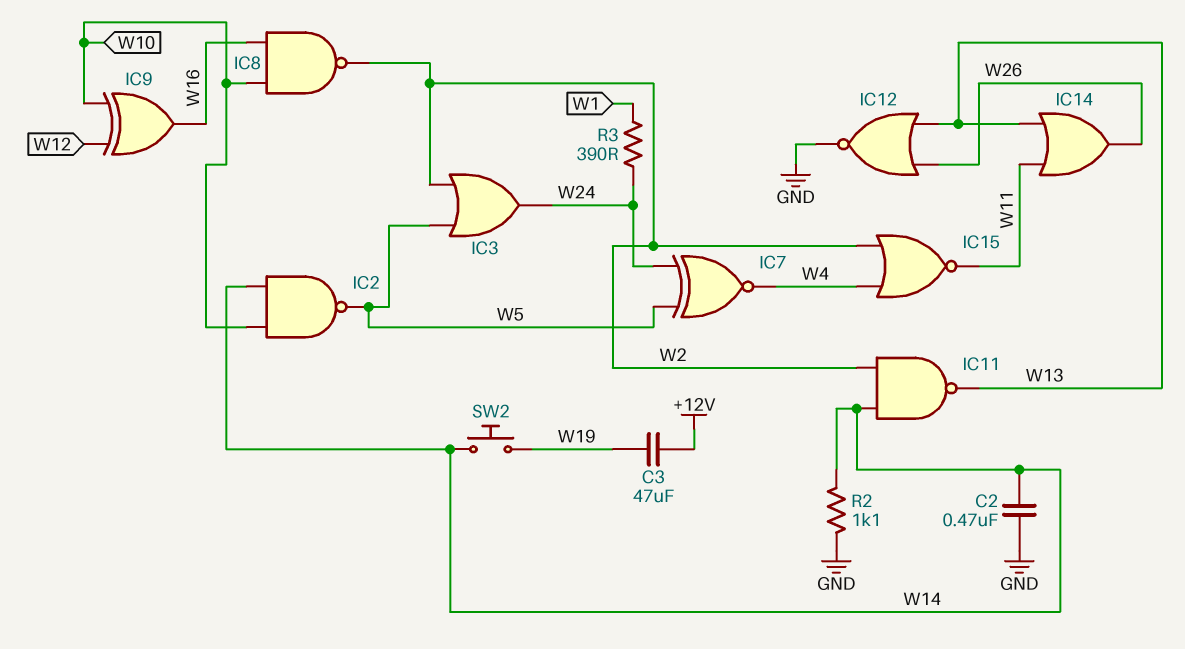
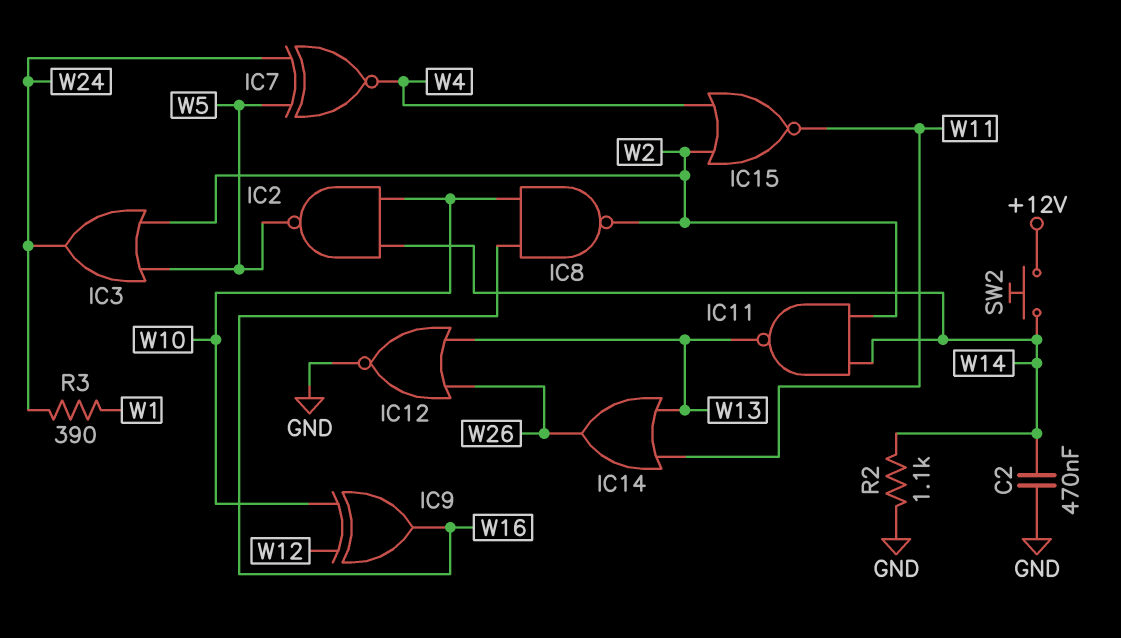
C3: 47uF (+12V, W19) -> none
SW2: button (W14, W19) -> button (+12V, W14)

